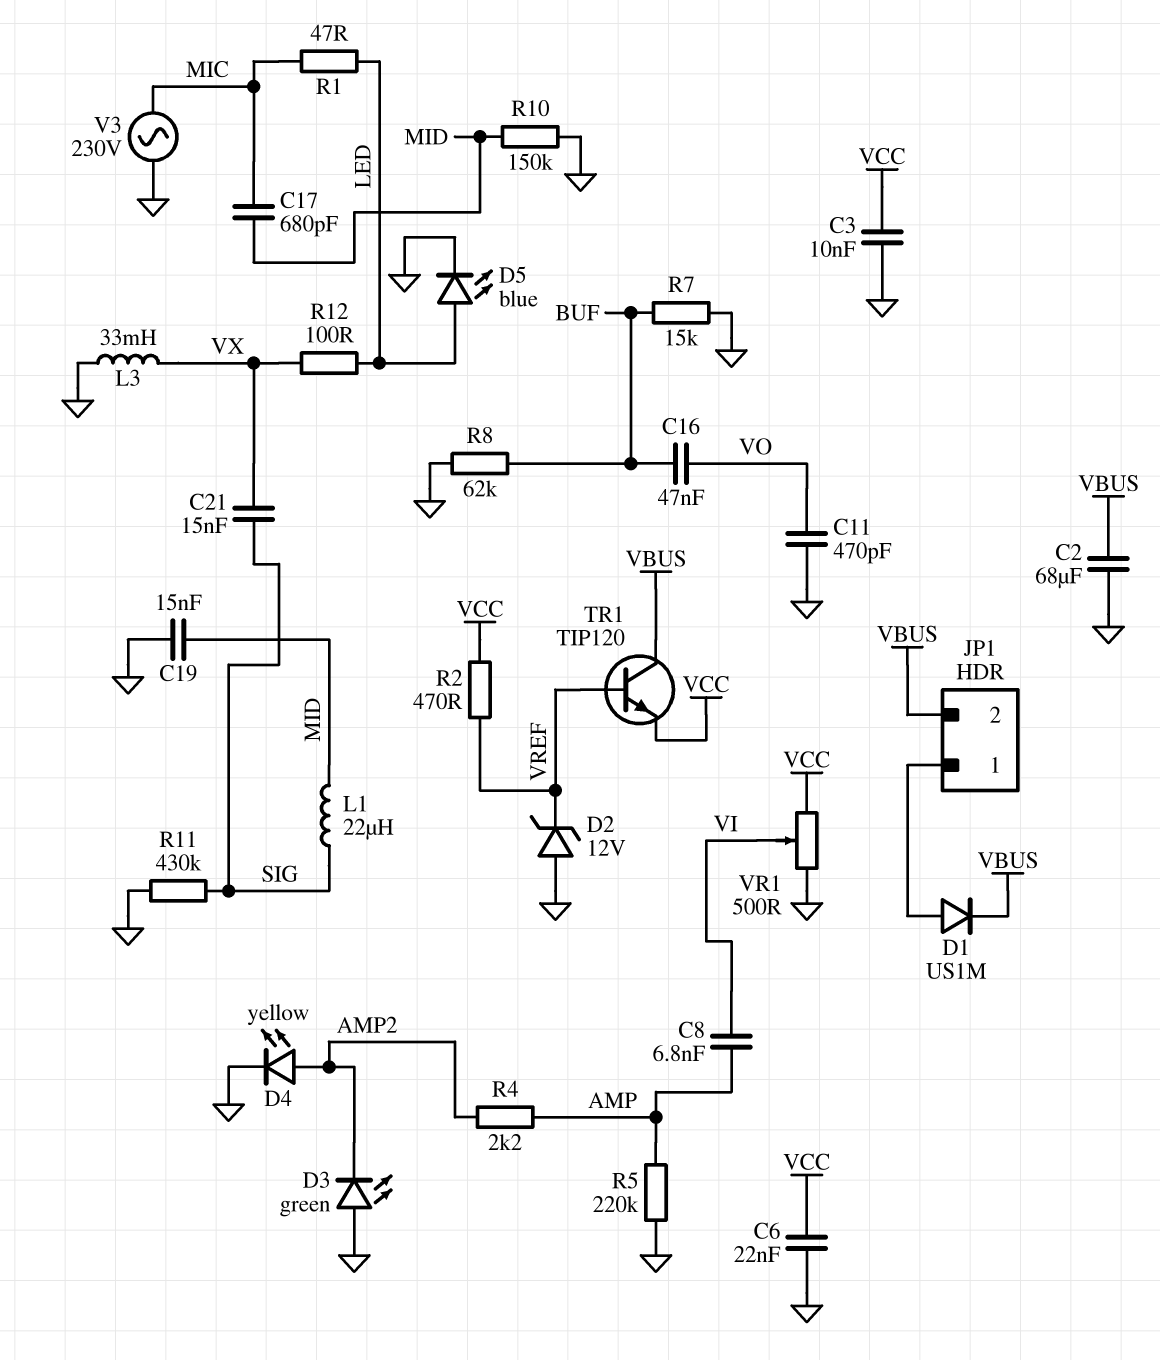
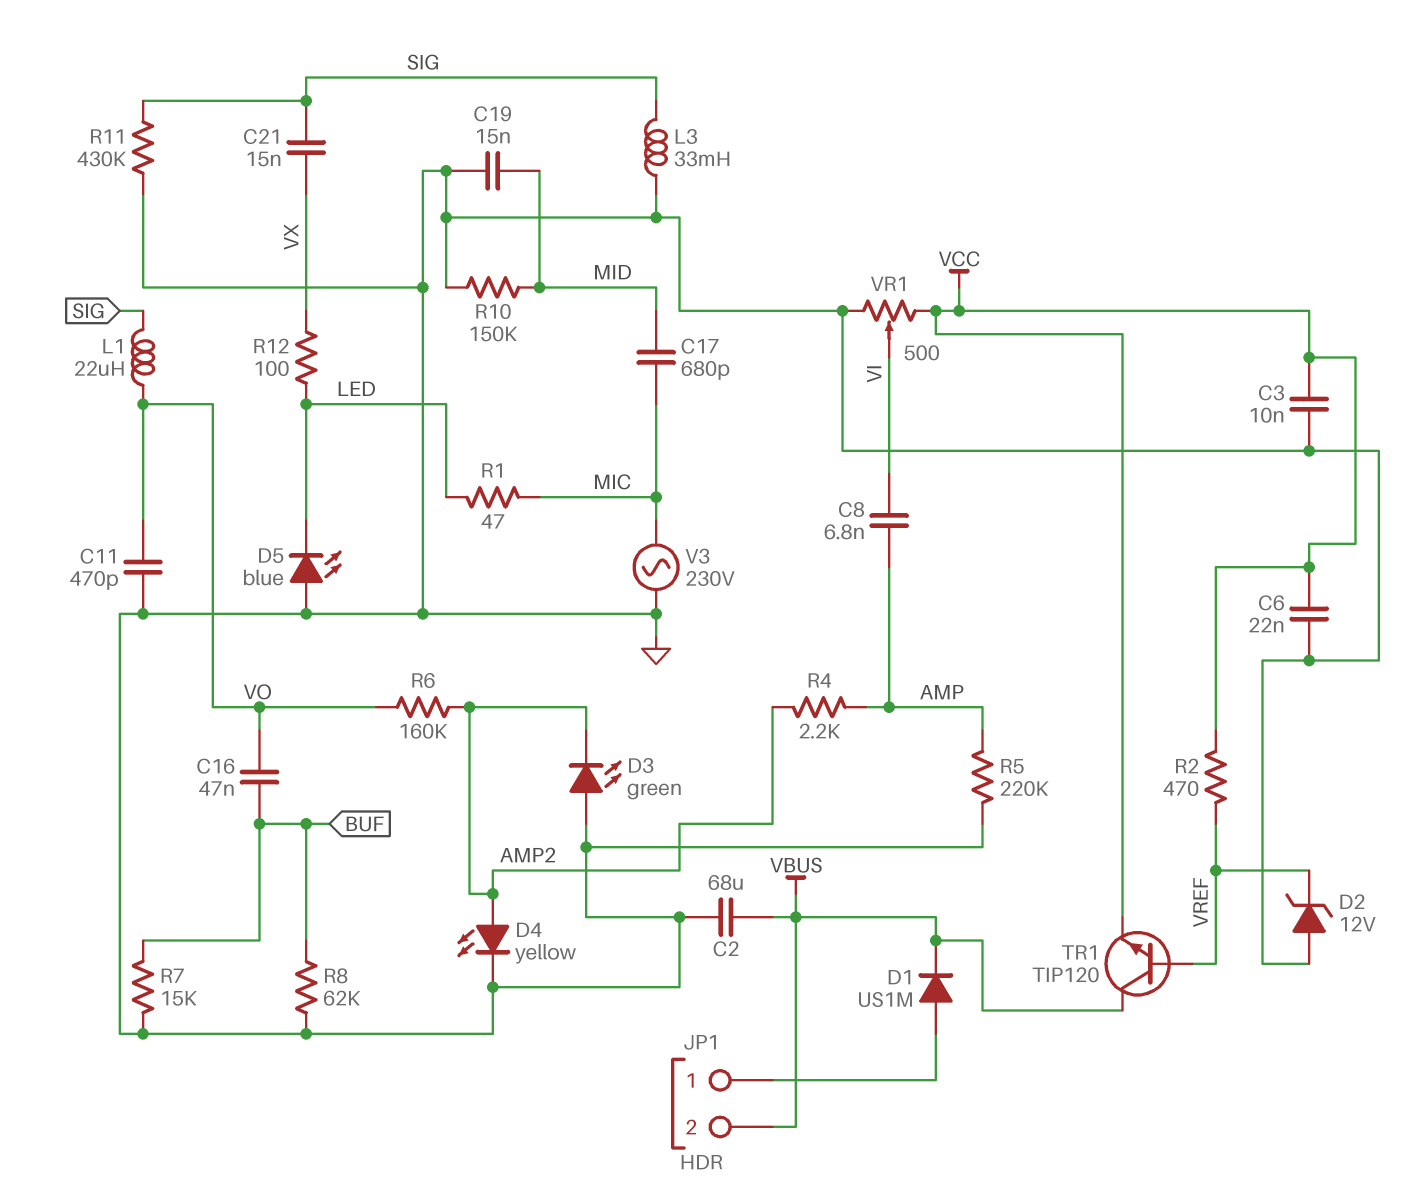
D5: LED blue (A LED, K GND) -> LED blue (A GND, K LED)
L1: 22uH (MID, SIG) -> 22uH (SIG, VO)
L3: 33mH (GND, VX) -> 33mH (GND, SIG)
R6: none -> 160k (AMP2, VO)

